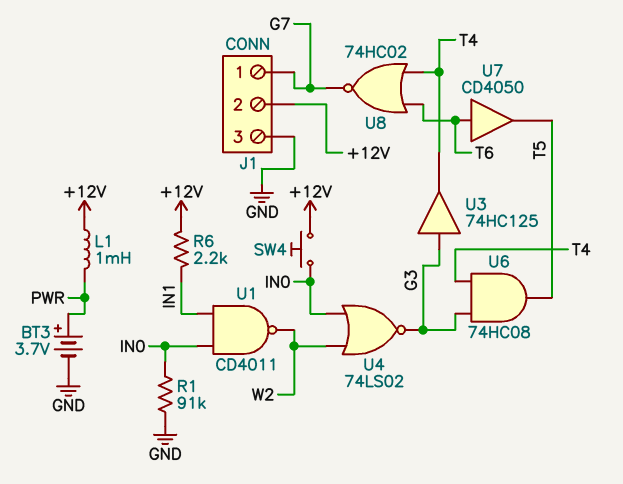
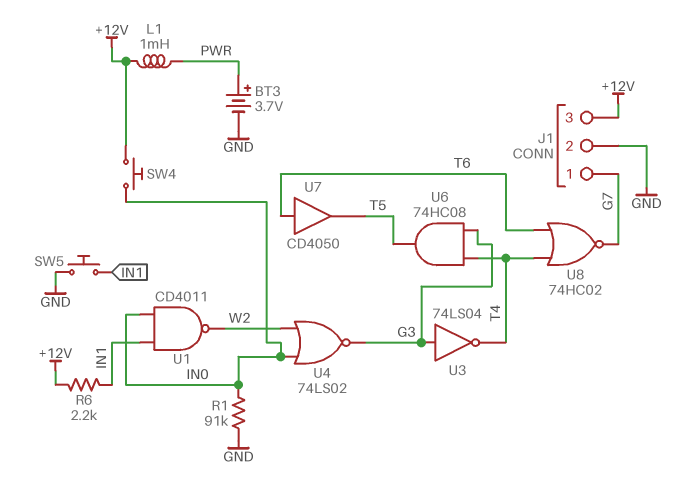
J1 pin 2: +12V -> GND
J1 pin 3: GND -> +12V
SW5: none -> button (GND, IN1)
U3: buffer 74HC125 (in G3, out T4) -> NOT 74LS04 (in G3, out T4)

